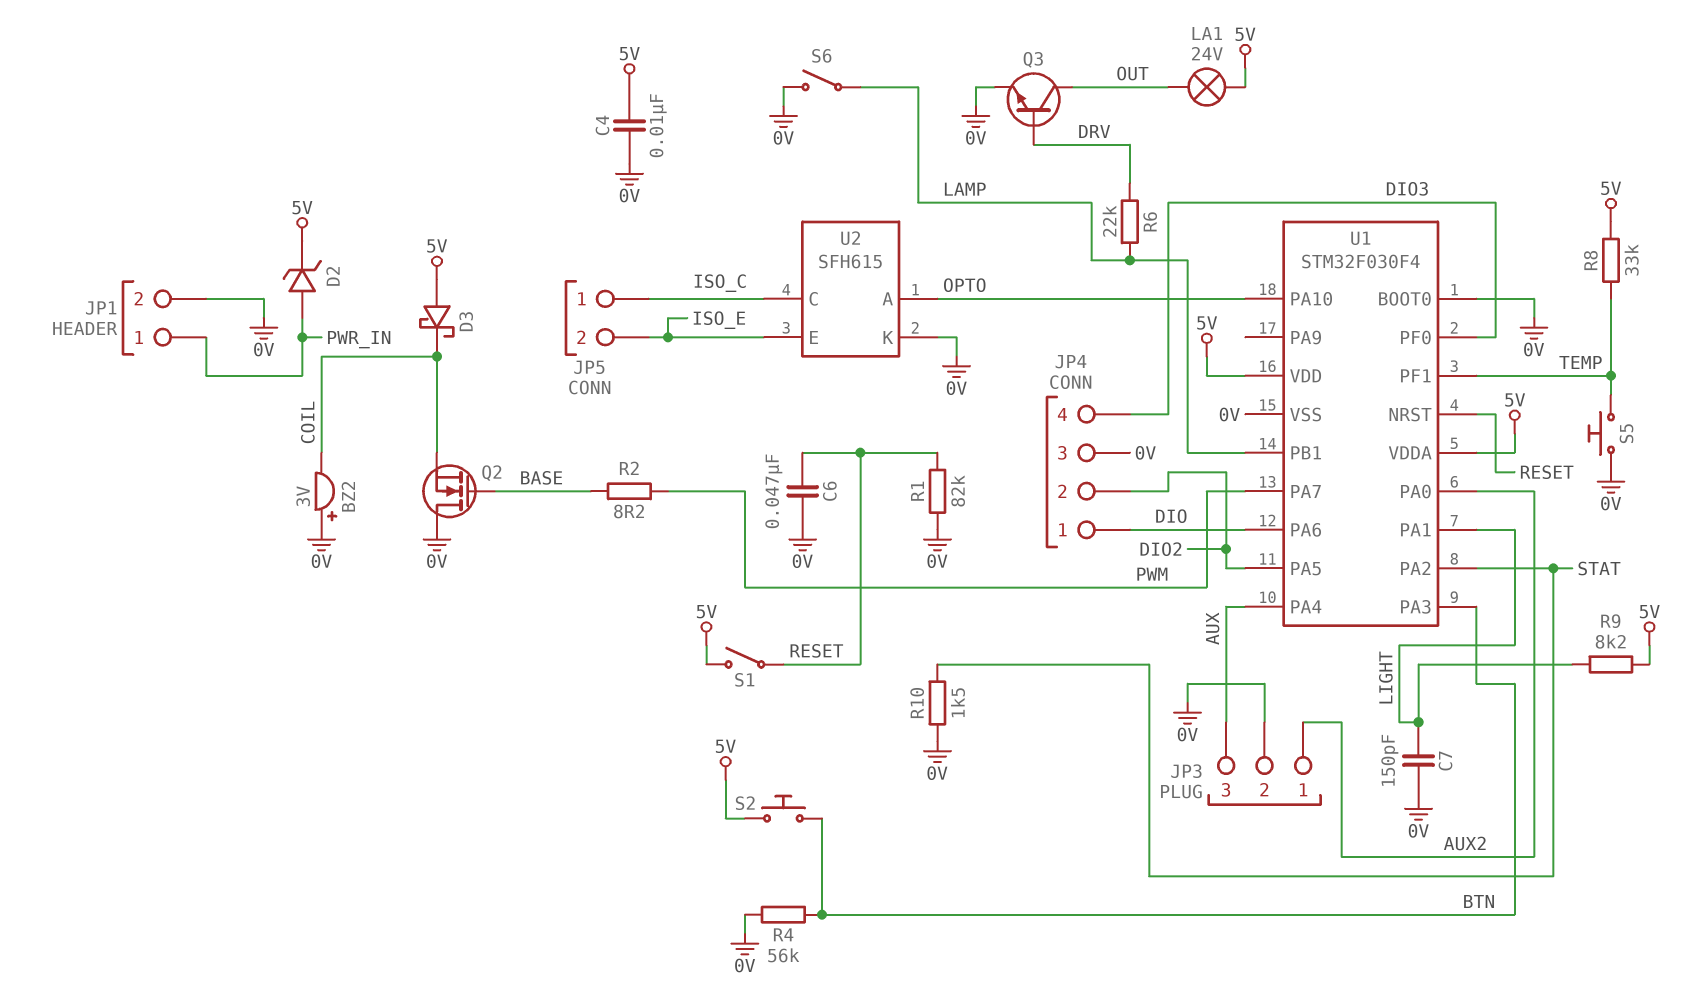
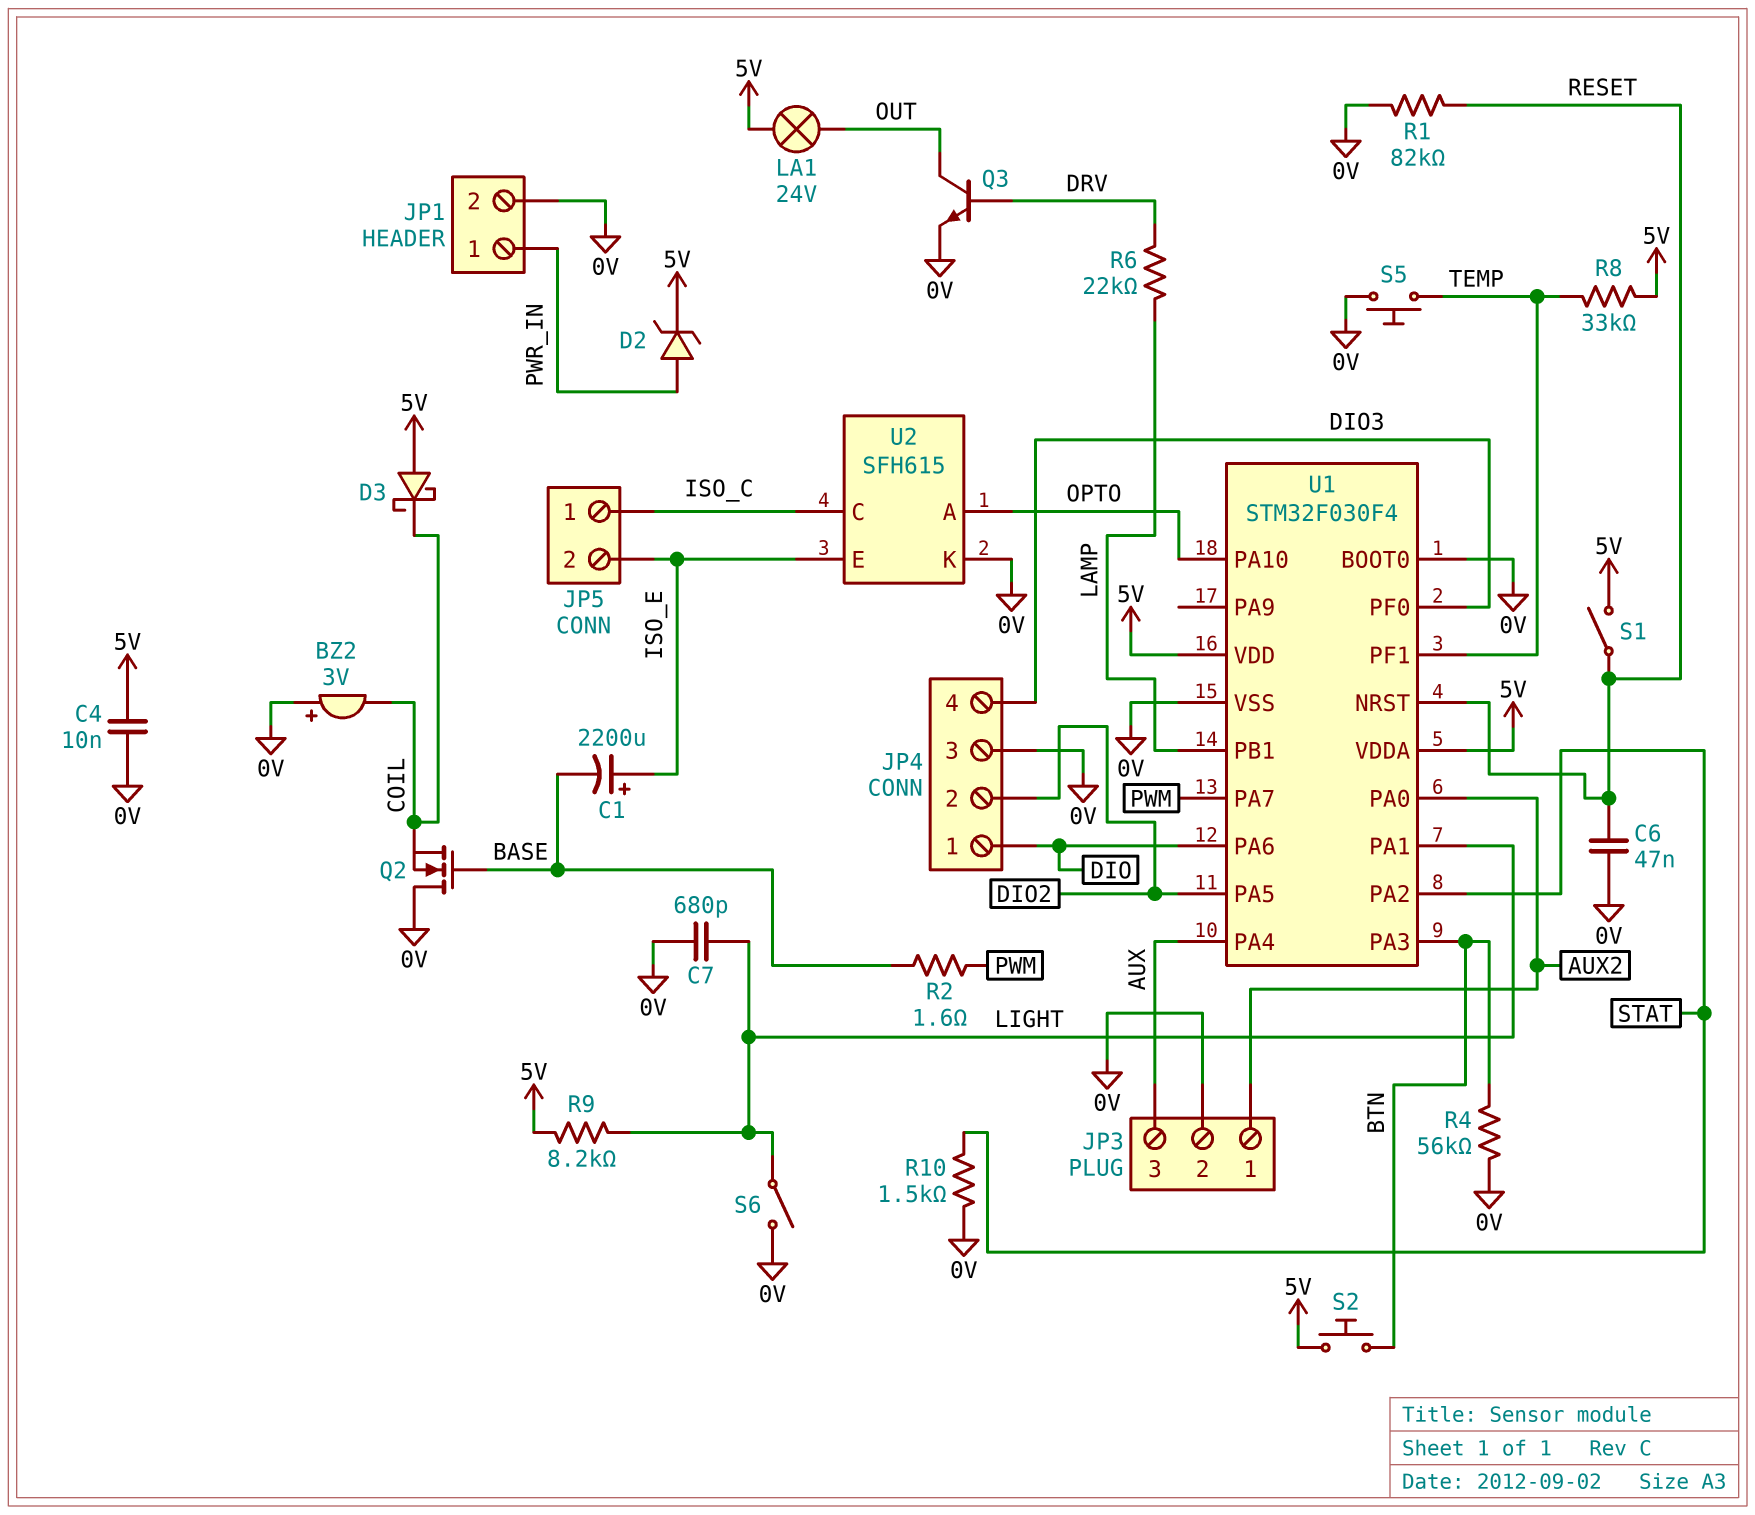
C1: none -> 2200uF (plus ISO_E, minus BASE)
C7: 150pF (0V, LIGHT) -> 680pF (0V, LIGHT)
R2: 8.2 (BASE, PWM) -> 1.6 (BASE, PWM)
S6: switch (0V, LAMP) -> switch (0V, LIGHT)

